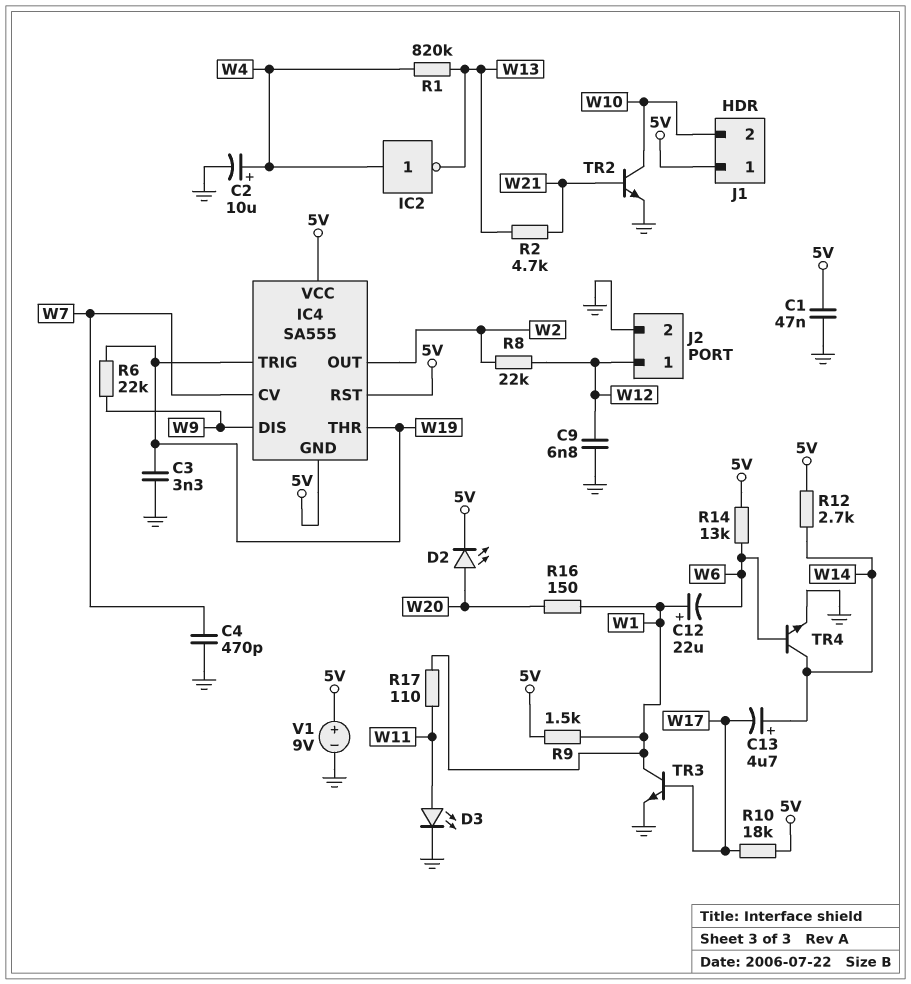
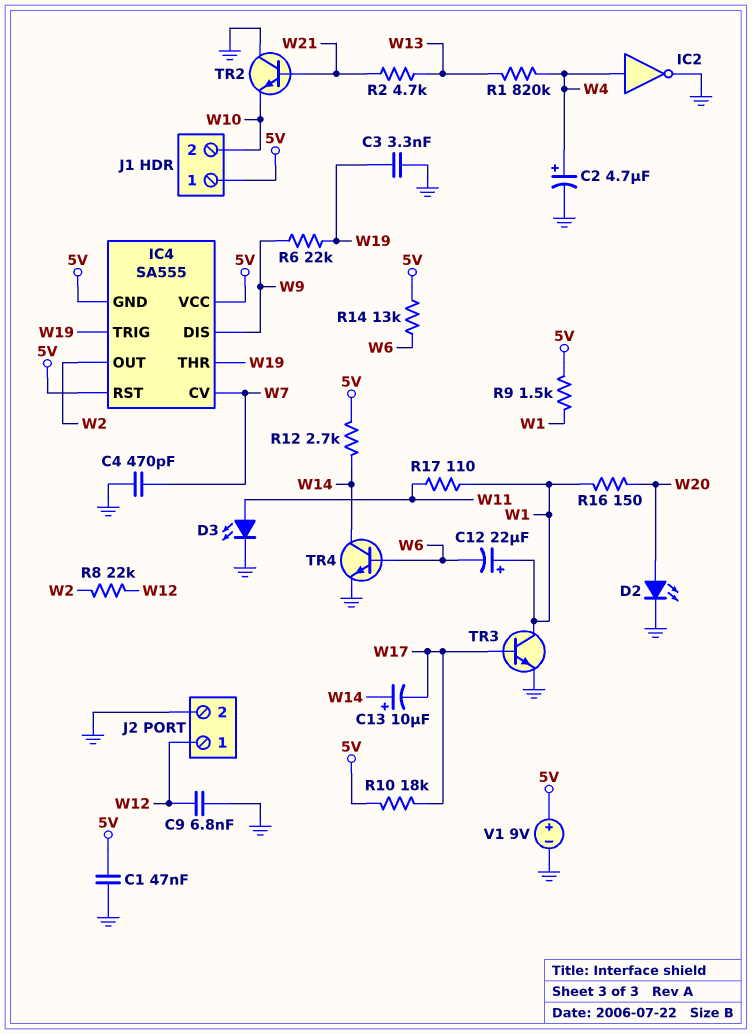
C2: 10uF (plus W4, minus GND) -> 4.7uF (plus W4, minus GND)
C13: 4.7uF (plus W14, minus W17) -> 10uF (plus W14, minus W17)
D2: LED (A W20, K 5V) -> LED (A W20, K GND)
IC2: NOT (in W4, out W13) -> NOT (in W4, out GND)
TR2: NPN (B W21, C W10, E GND) -> NPN (B W21, C GND, E W10)

